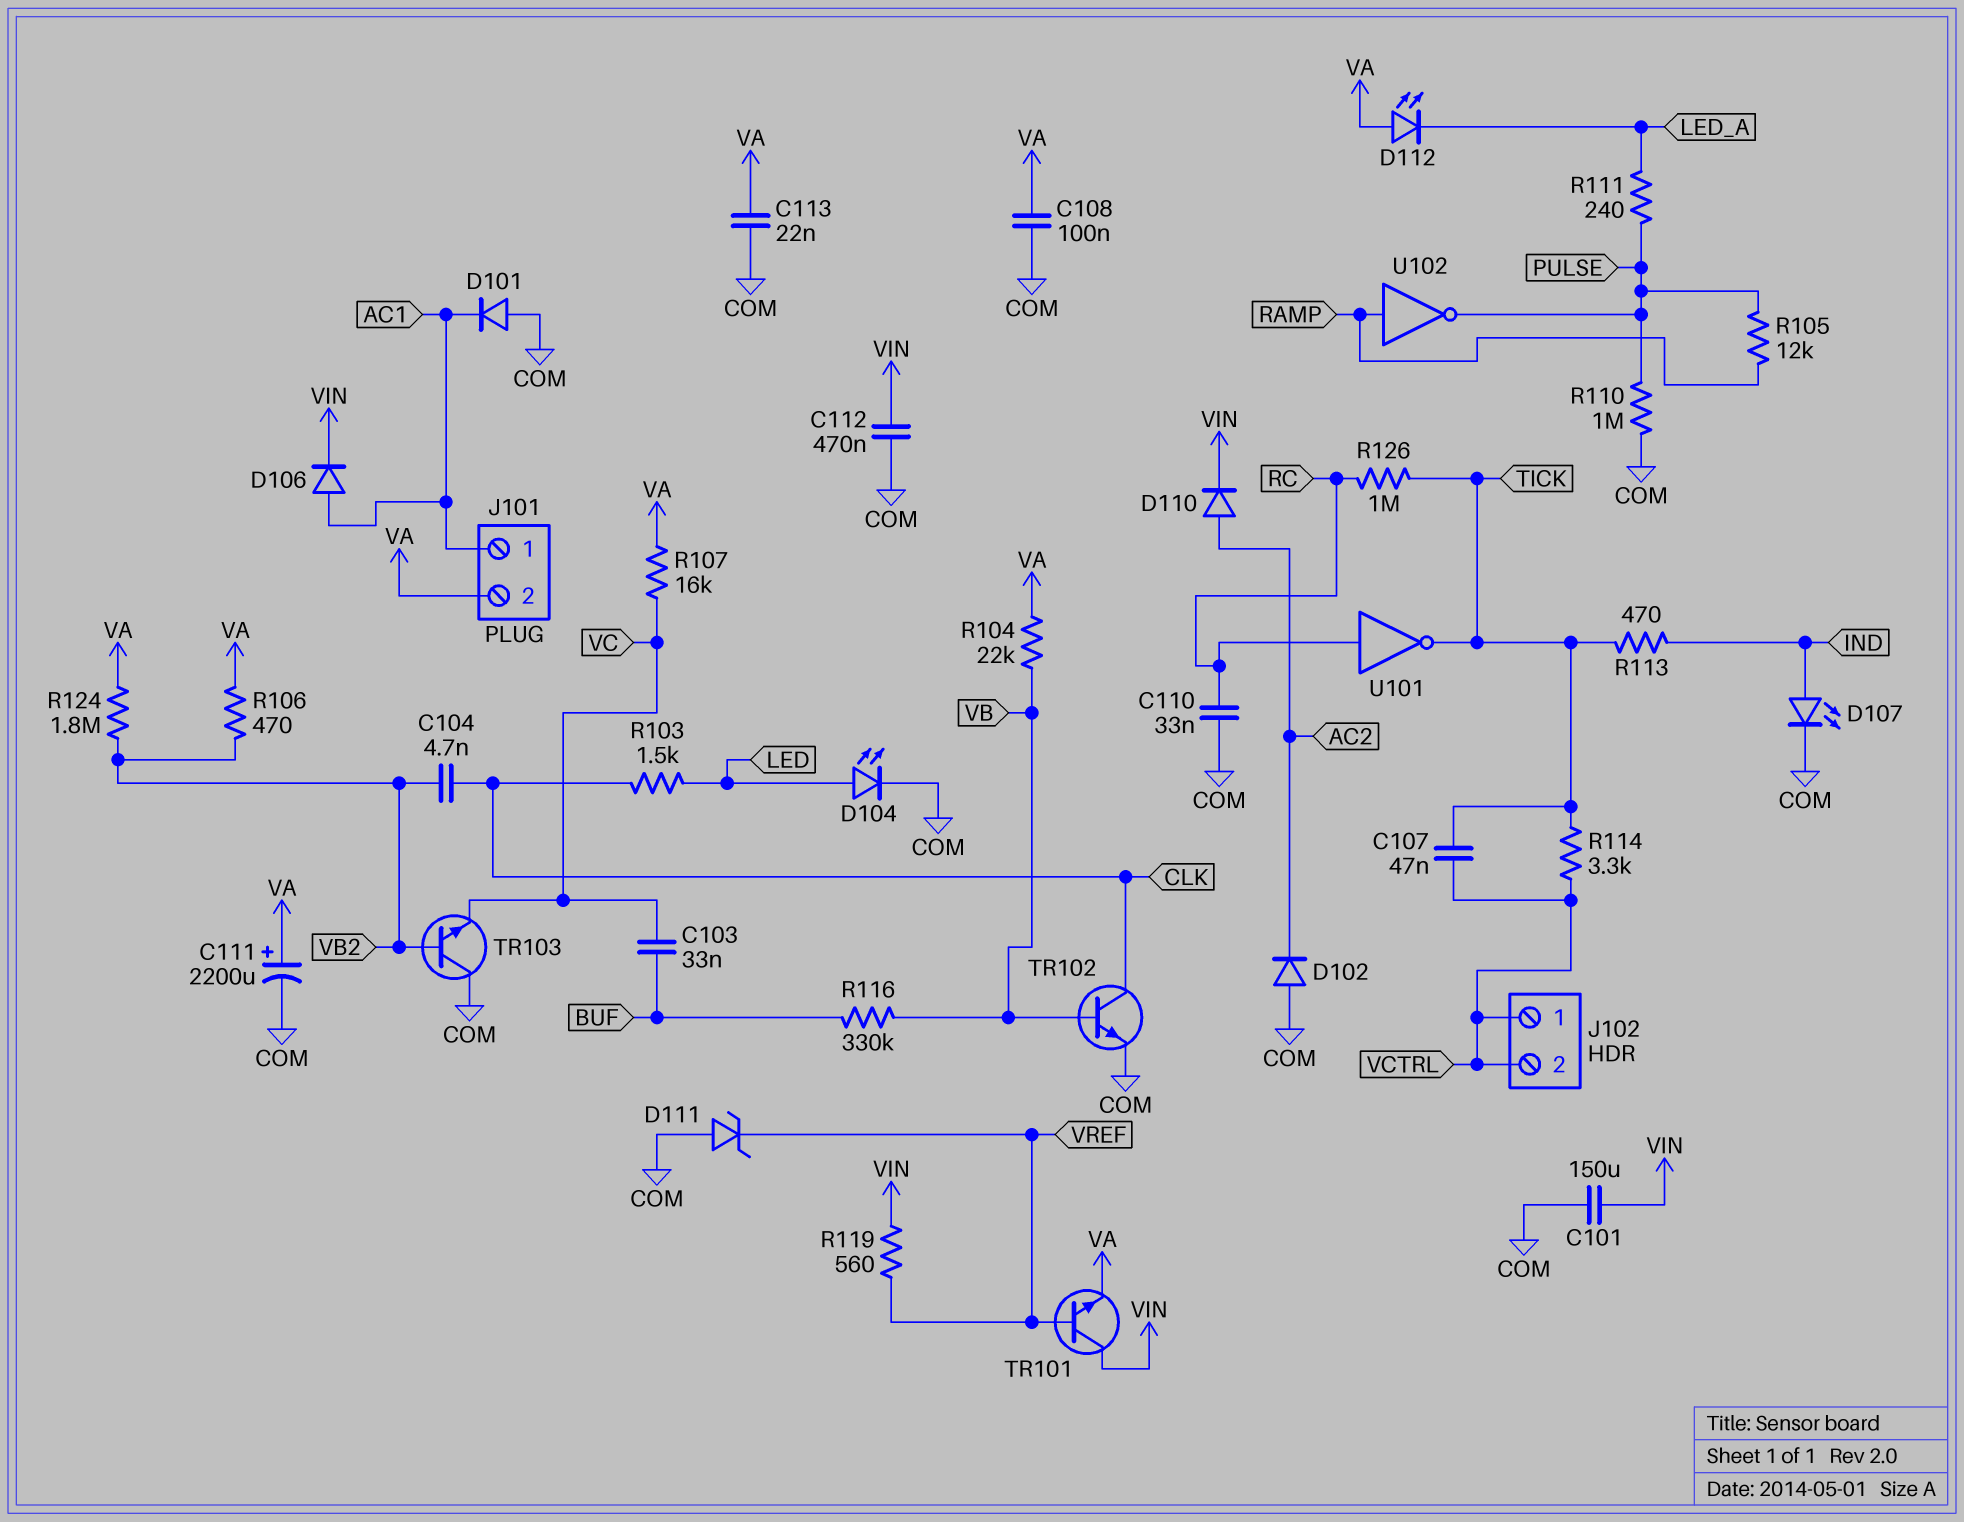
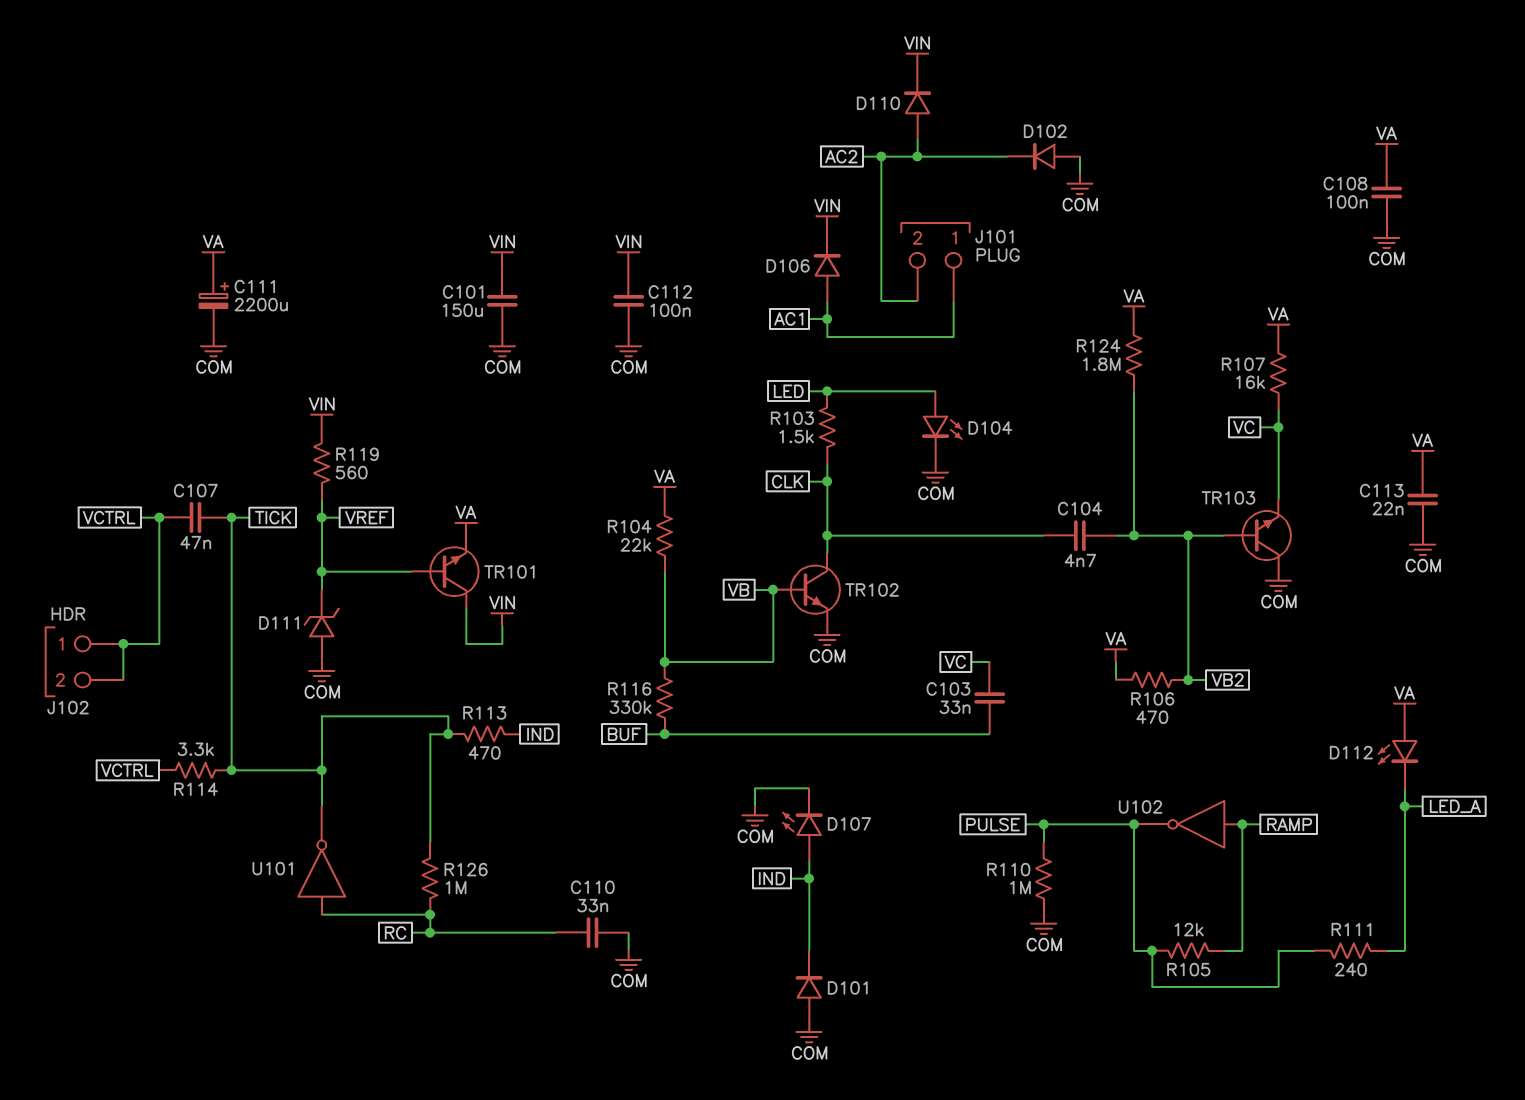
C112: 470nF (COM, VIN) -> 100nF (COM, VIN)
D101: diode (A COM, K AC1) -> diode (A COM, K IND)
J101 pin 2: VA -> AC2

